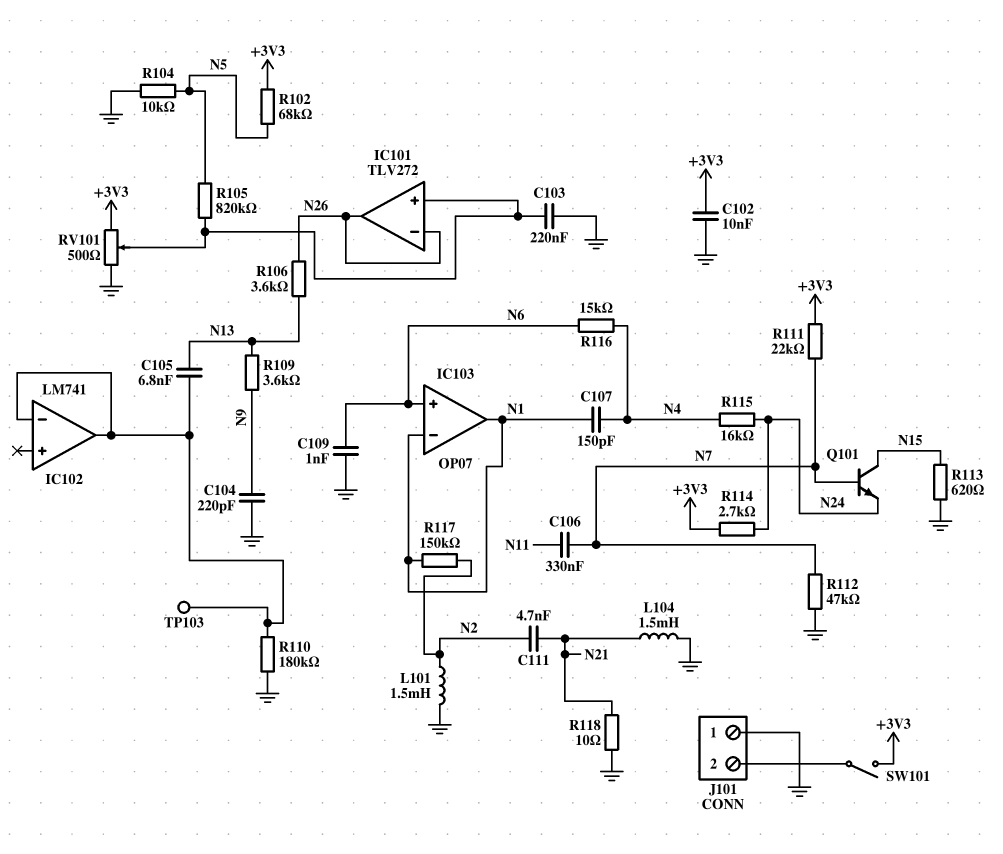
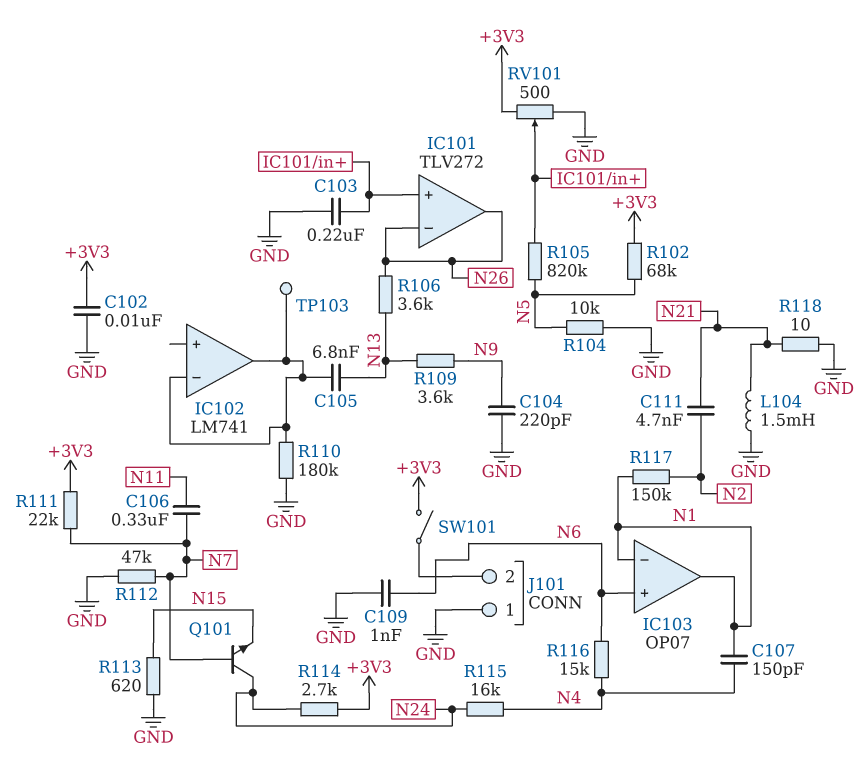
L101: 1.5mH (GND, N2) -> none
Q101: NPN (B N7, C N15, E N24) -> NPN (B N7, C N24, E N15)

